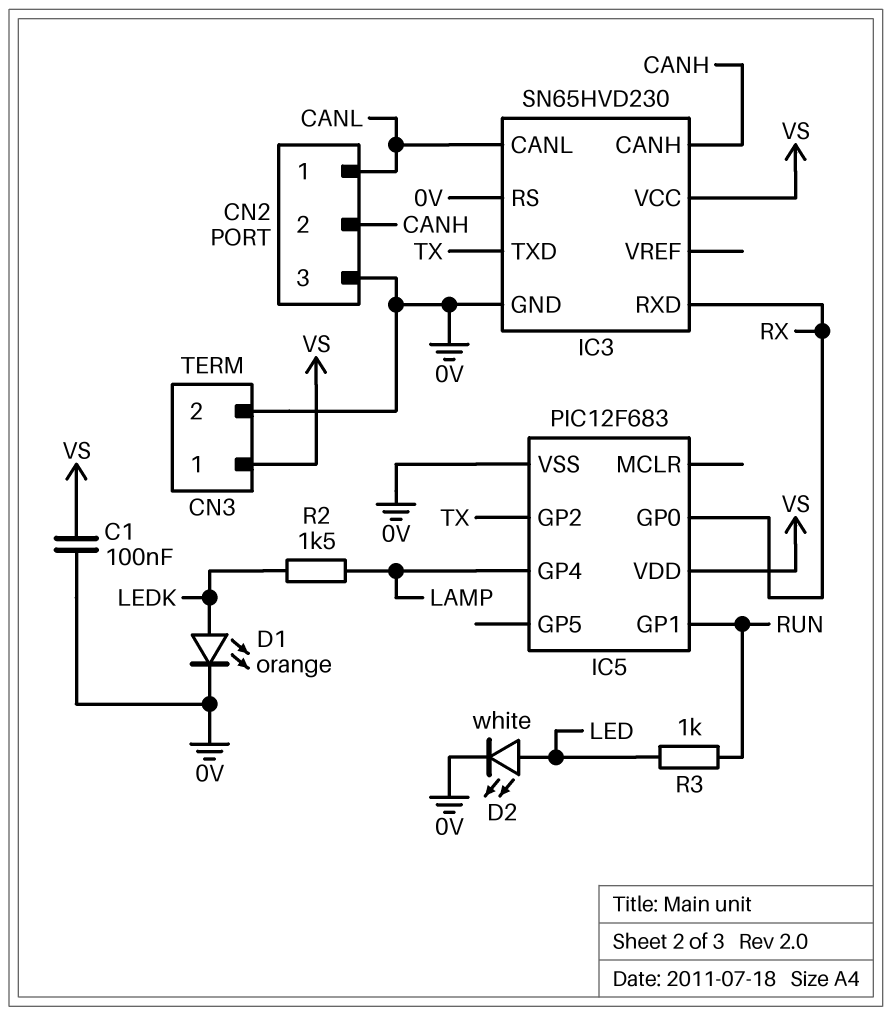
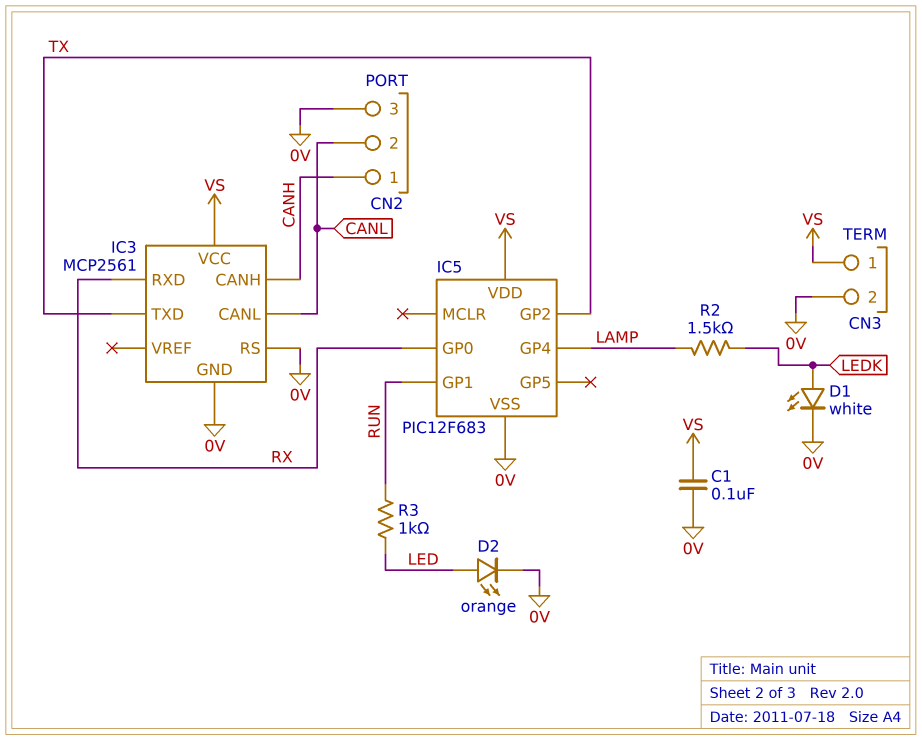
CN2 pin 1: CANL -> CANH
CN2 pin 2: CANH -> CANL
D1: LED orange (A LEDK, K 0V) -> LED white (A LEDK, K 0V)
D2: LED white (A LED, K 0V) -> LED orange (A LED, K 0V)
IC3: SN65HVD230 -> MCP2561

